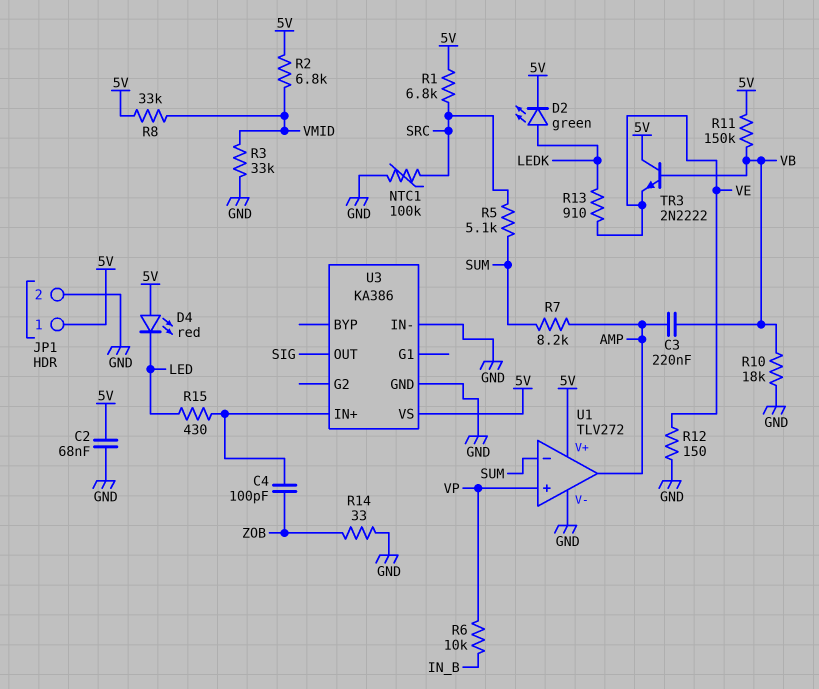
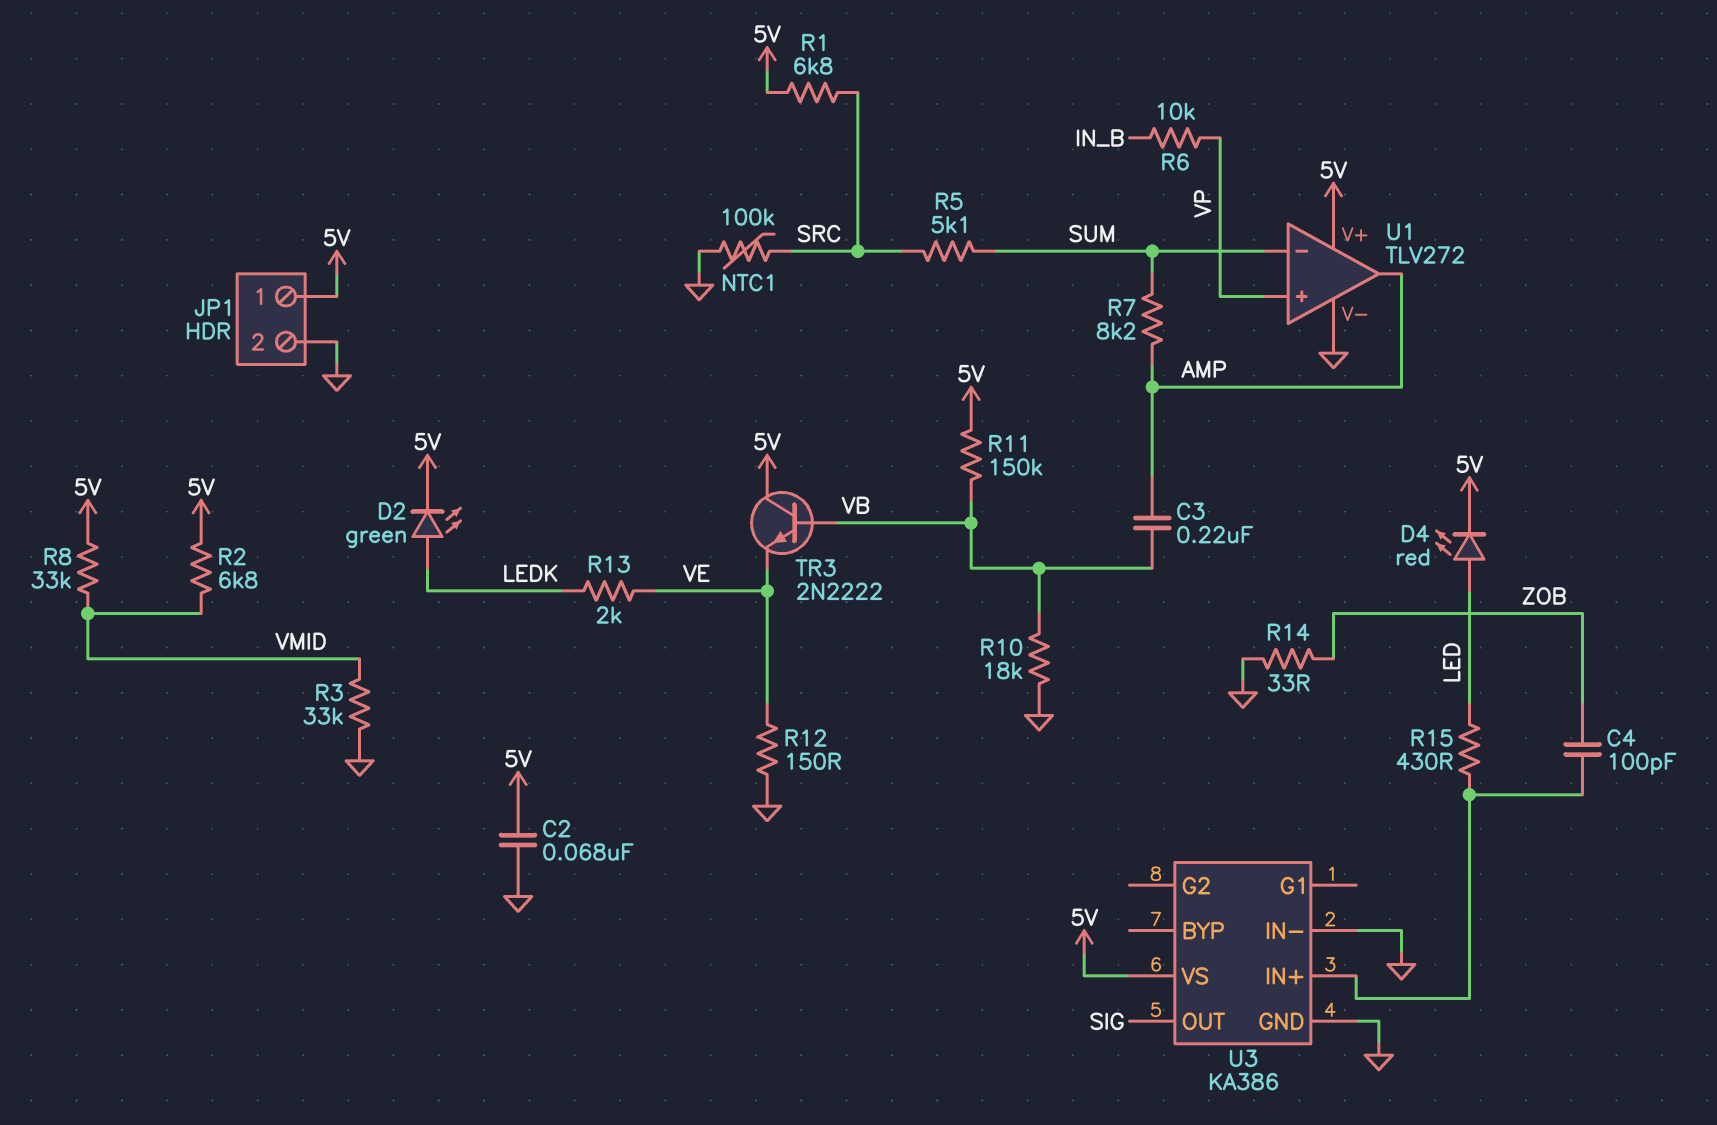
D4: LED red (A 5V, K LED) -> LED red (A LED, K 5V)
R13: 910 (LEDK, VE) -> 2k (LEDK, VE)

